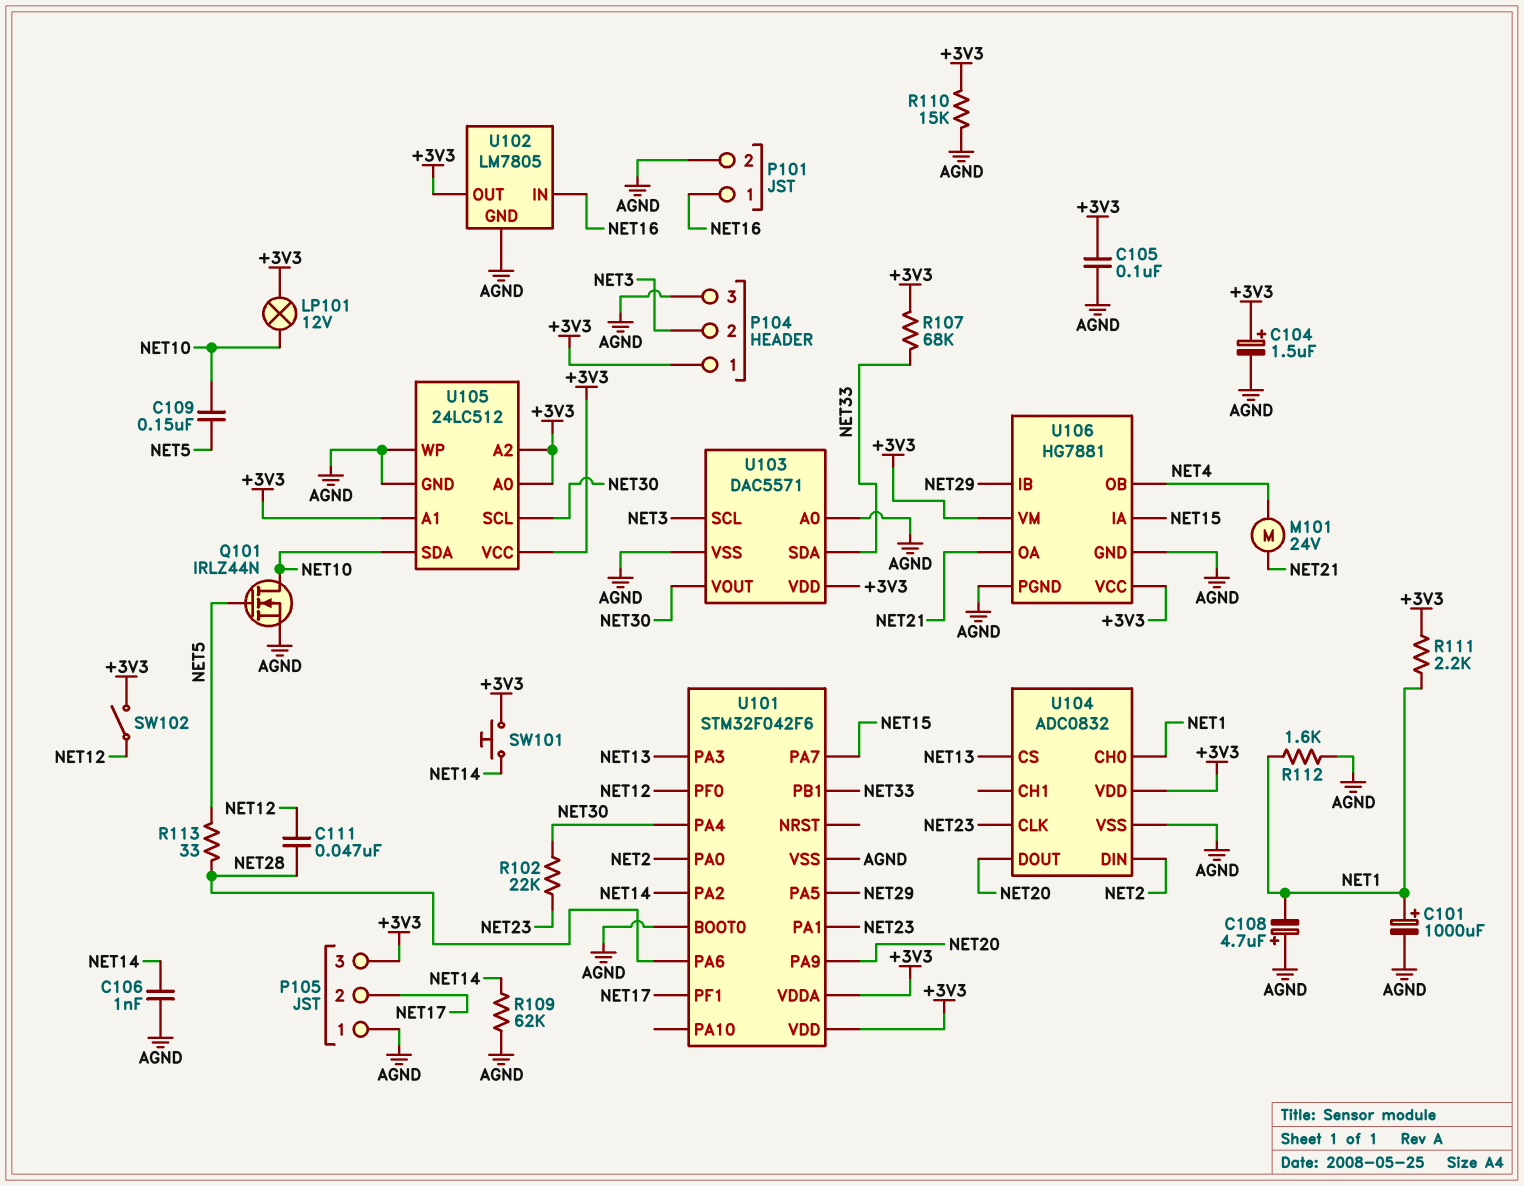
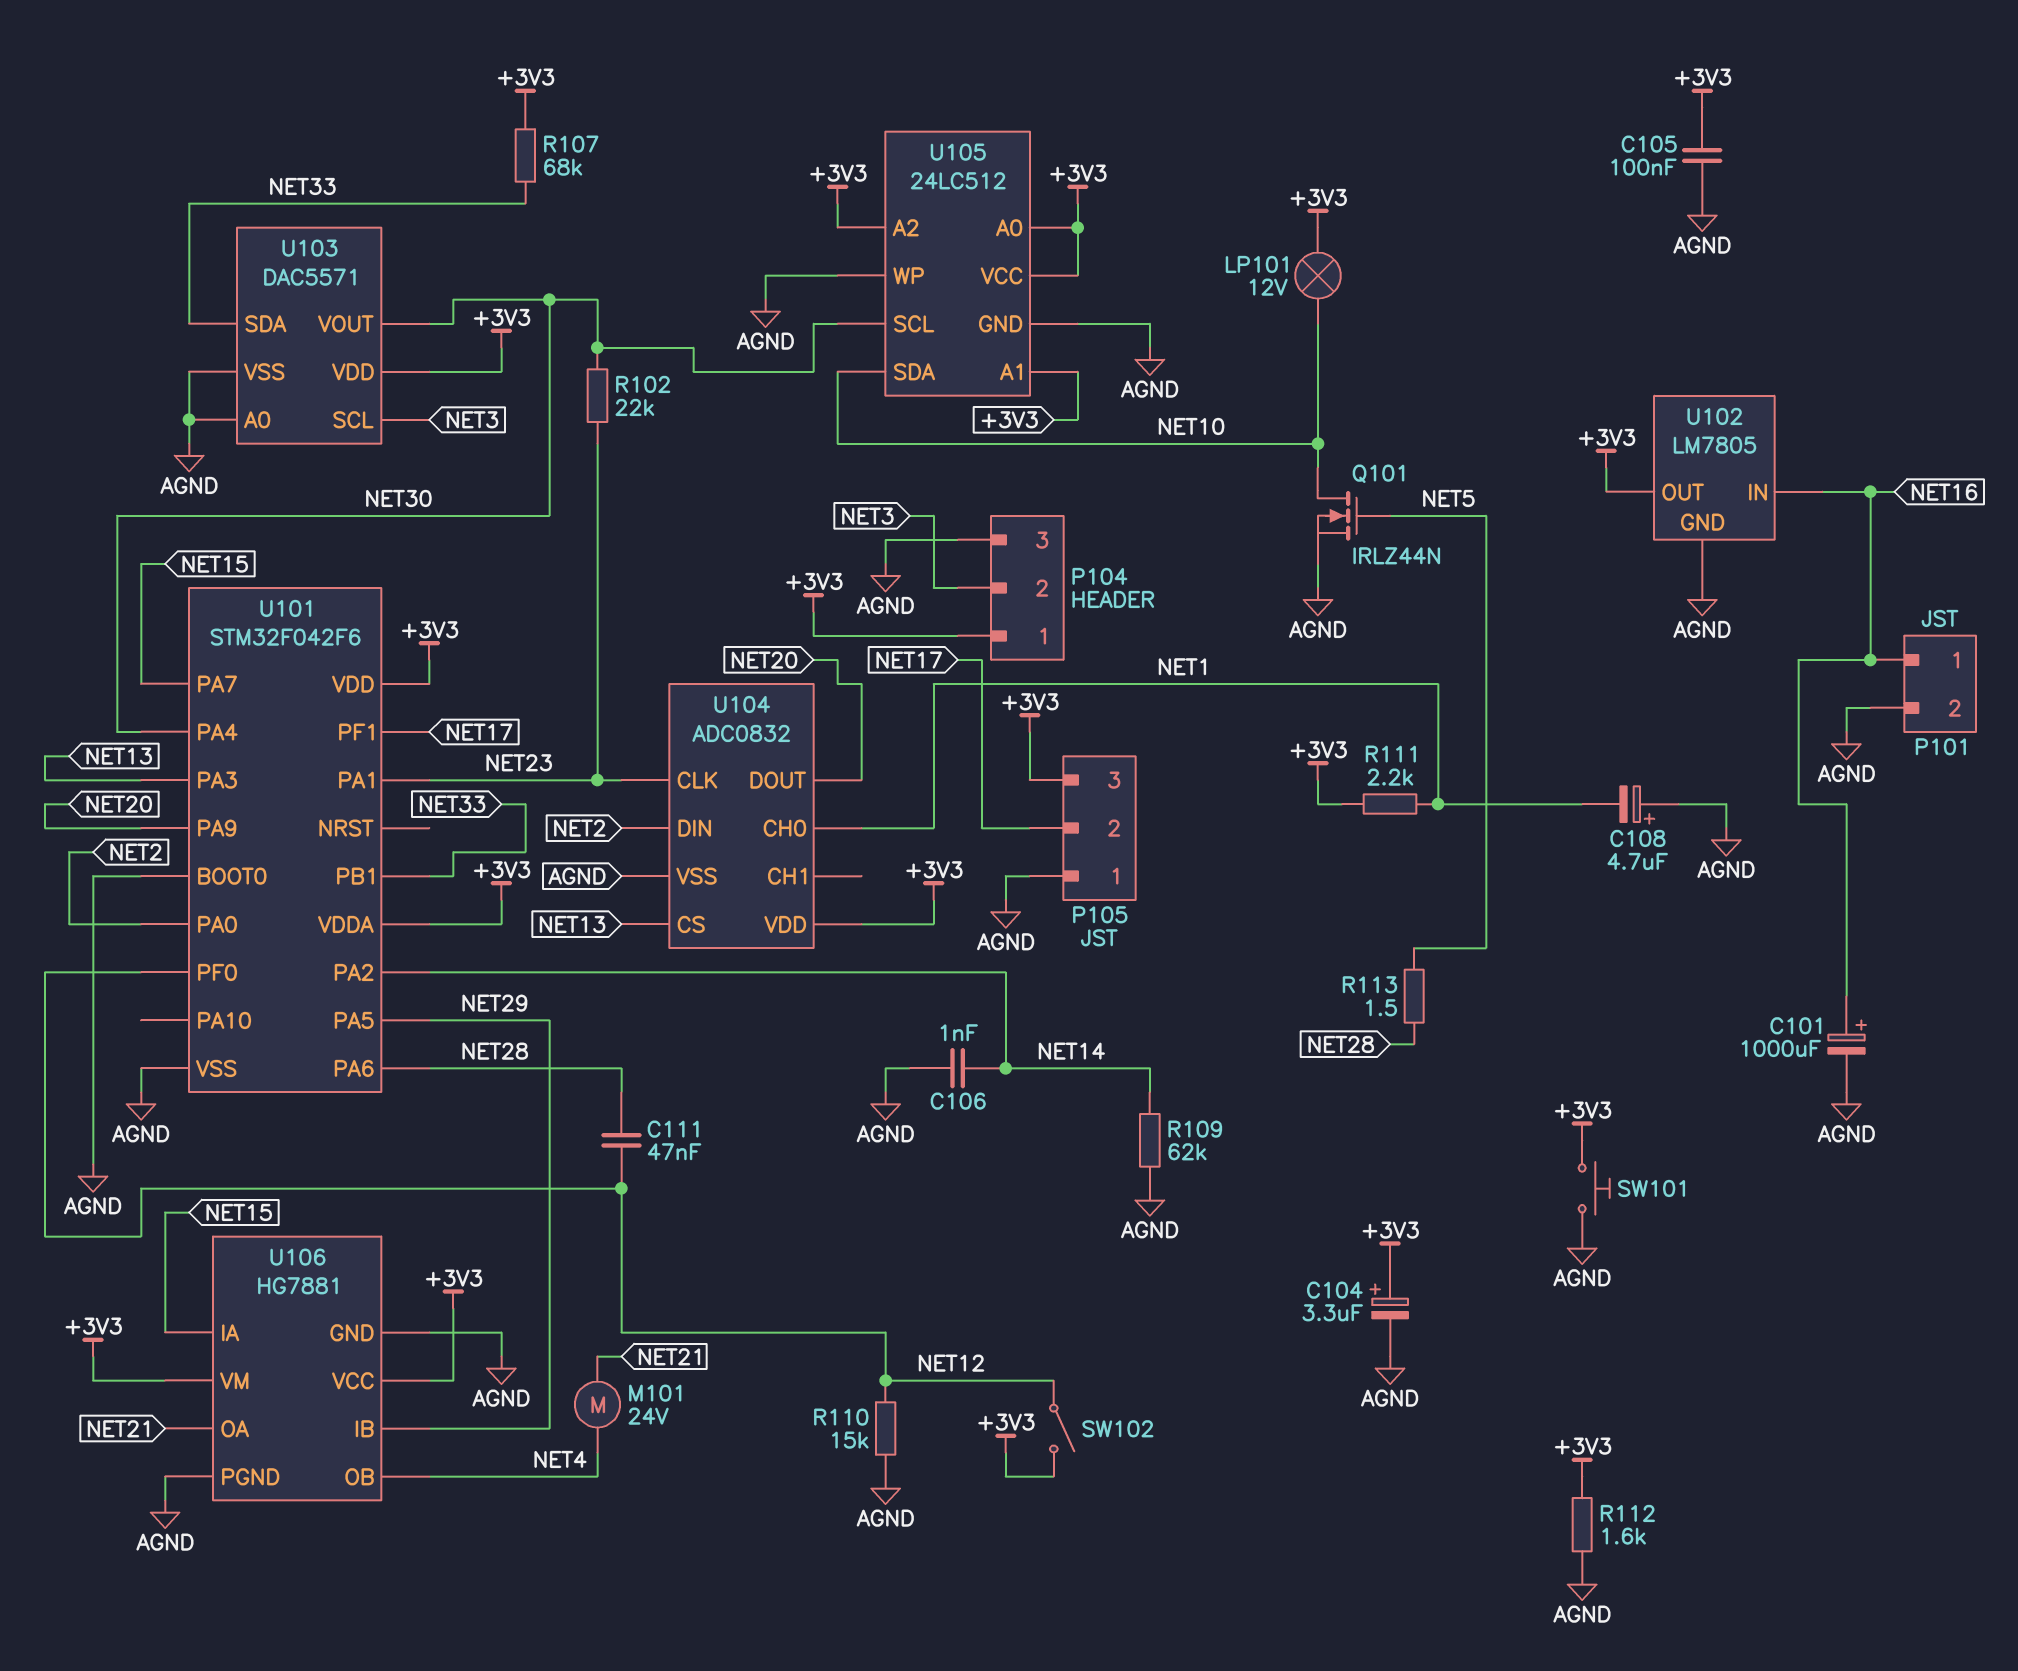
C101: 1000uF (plus NET1, minus AGND) -> 1000uF (plus NET16, minus AGND)
C104: 1.5uF (plus +3V3, minus AGND) -> 3.3uF (plus +3V3, minus AGND)
C109: 150nF (NET5, NET10) -> none
R110: 15k (+3V3, AGND) -> 15k (AGND, NET12)
R112: 1.6k (AGND, NET1) -> 1.6k (+3V3, AGND)
R113: 33 (NET5, NET28) -> 1.5 (NET5, NET28)
SW101: button (+3V3, NET14) -> button (+3V3, AGND)

